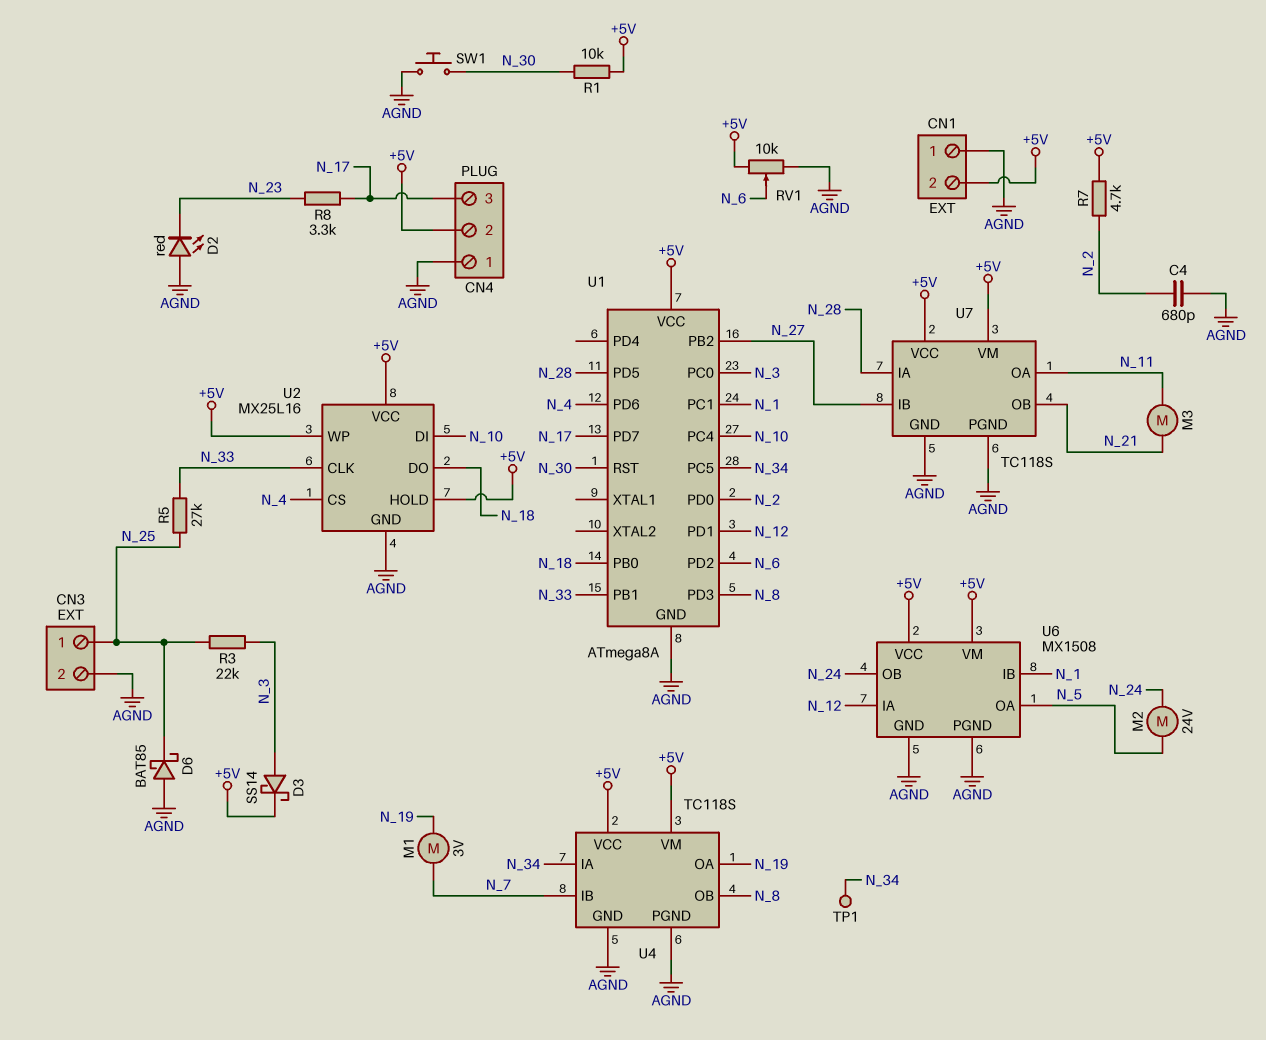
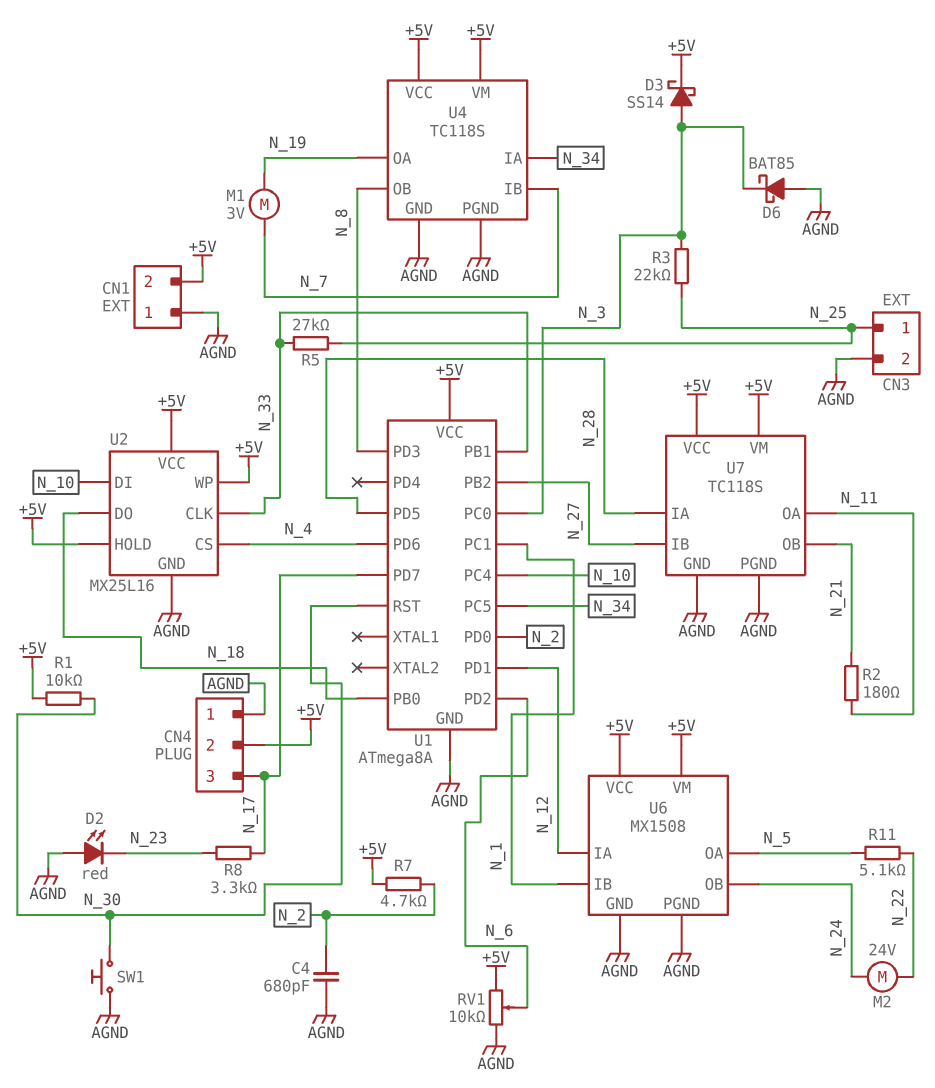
D6: schottky BAT85 (A AGND, K N_25) -> schottky BAT85 (A AGND, K N_3)
M2: motor 24V (N_5, N_24) -> motor 24V (N_22, N_24)
M3: motor (N_11, N_21) -> none
R2: none -> 180 (N_11, N_21)
R11: none -> 5.1k (N_5, N_22)
TP1: test point (N_34) -> none

